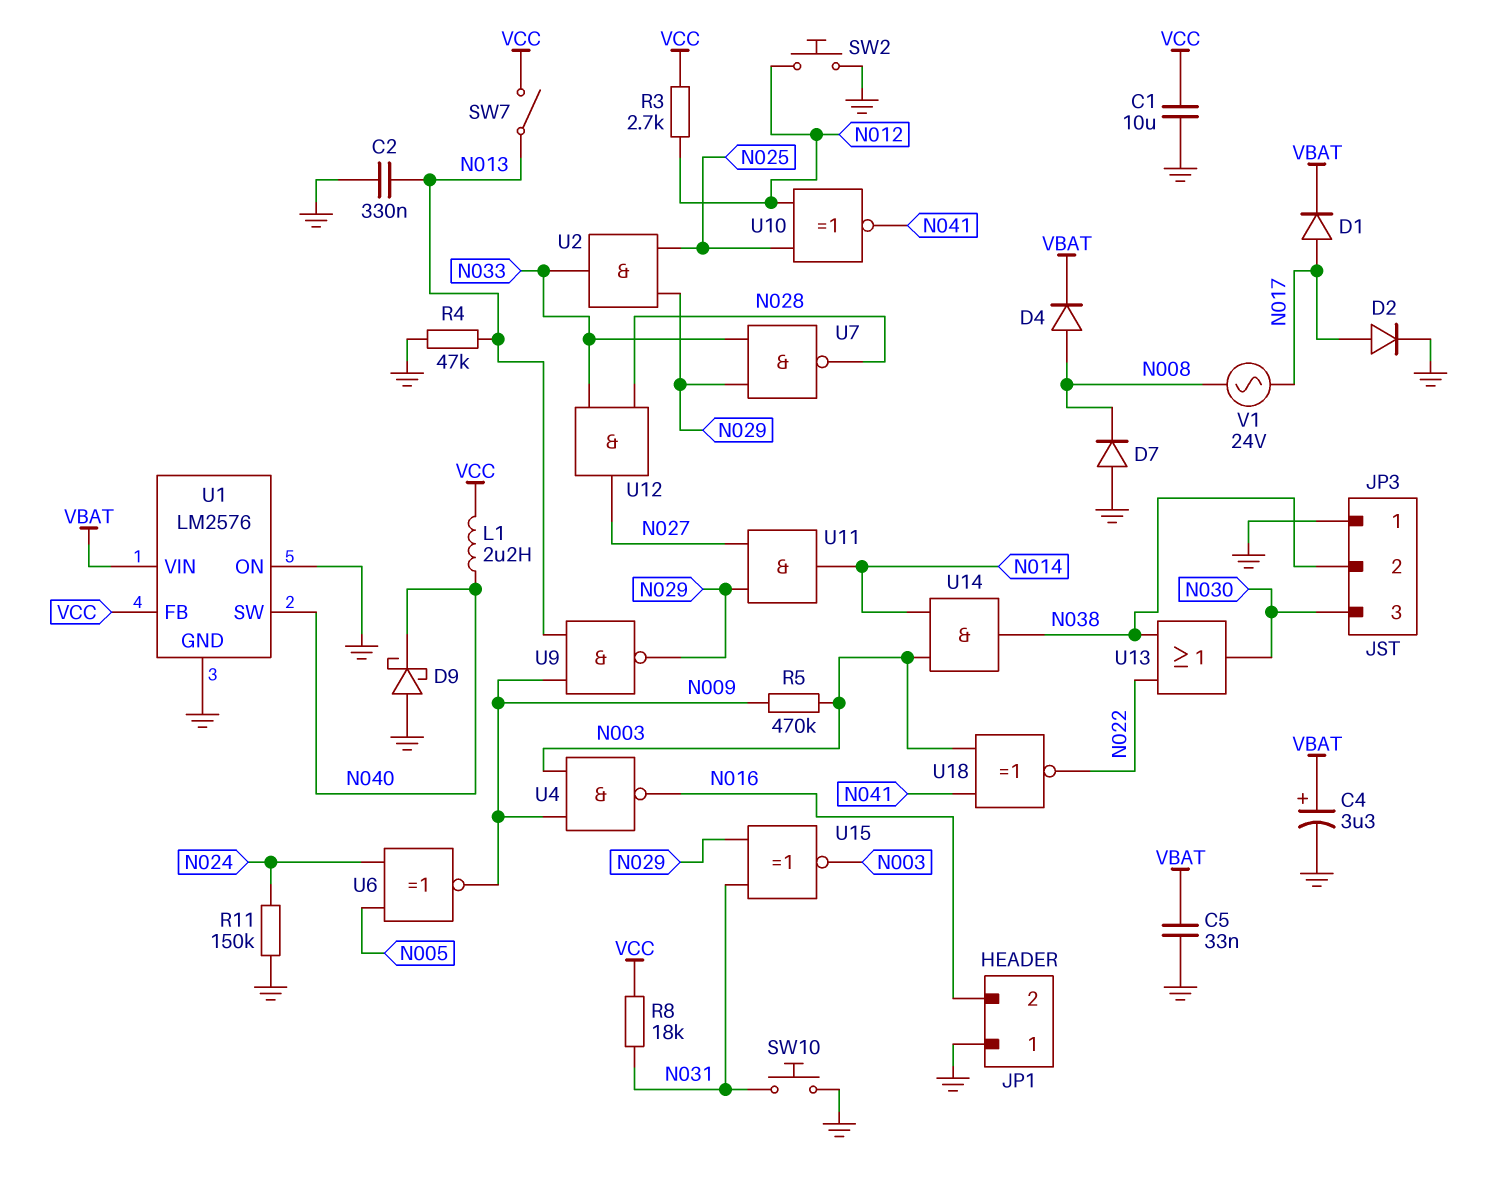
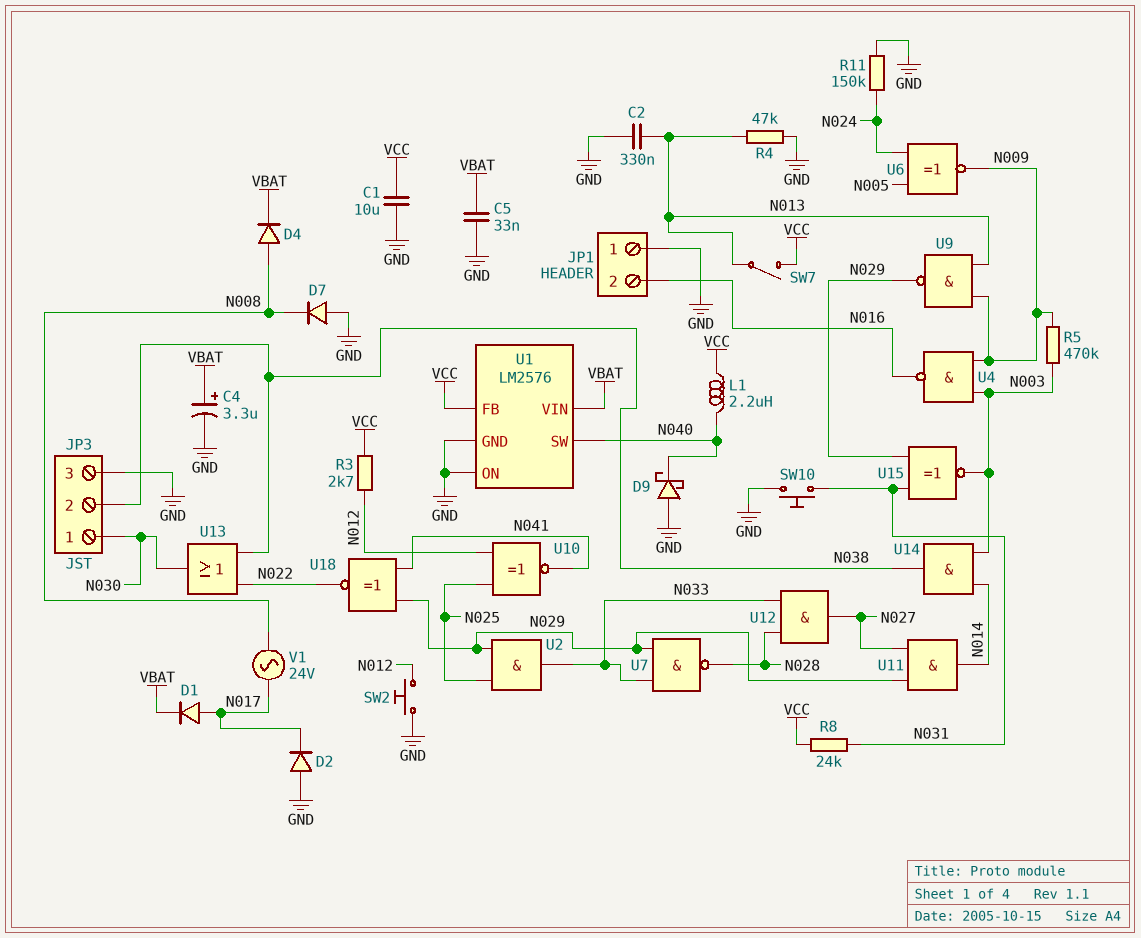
D2: diode (A N017, K GND) -> diode (A GND, K N017)
JP3 pin 1: GND -> N030
JP3 pin 3: N030 -> GND
R8: 18k (N031, VCC) -> 24k (N031, VCC)
U18: XNOR (in N003, in N041, out N022) -> XNOR (in N029, in N041, out N022)

